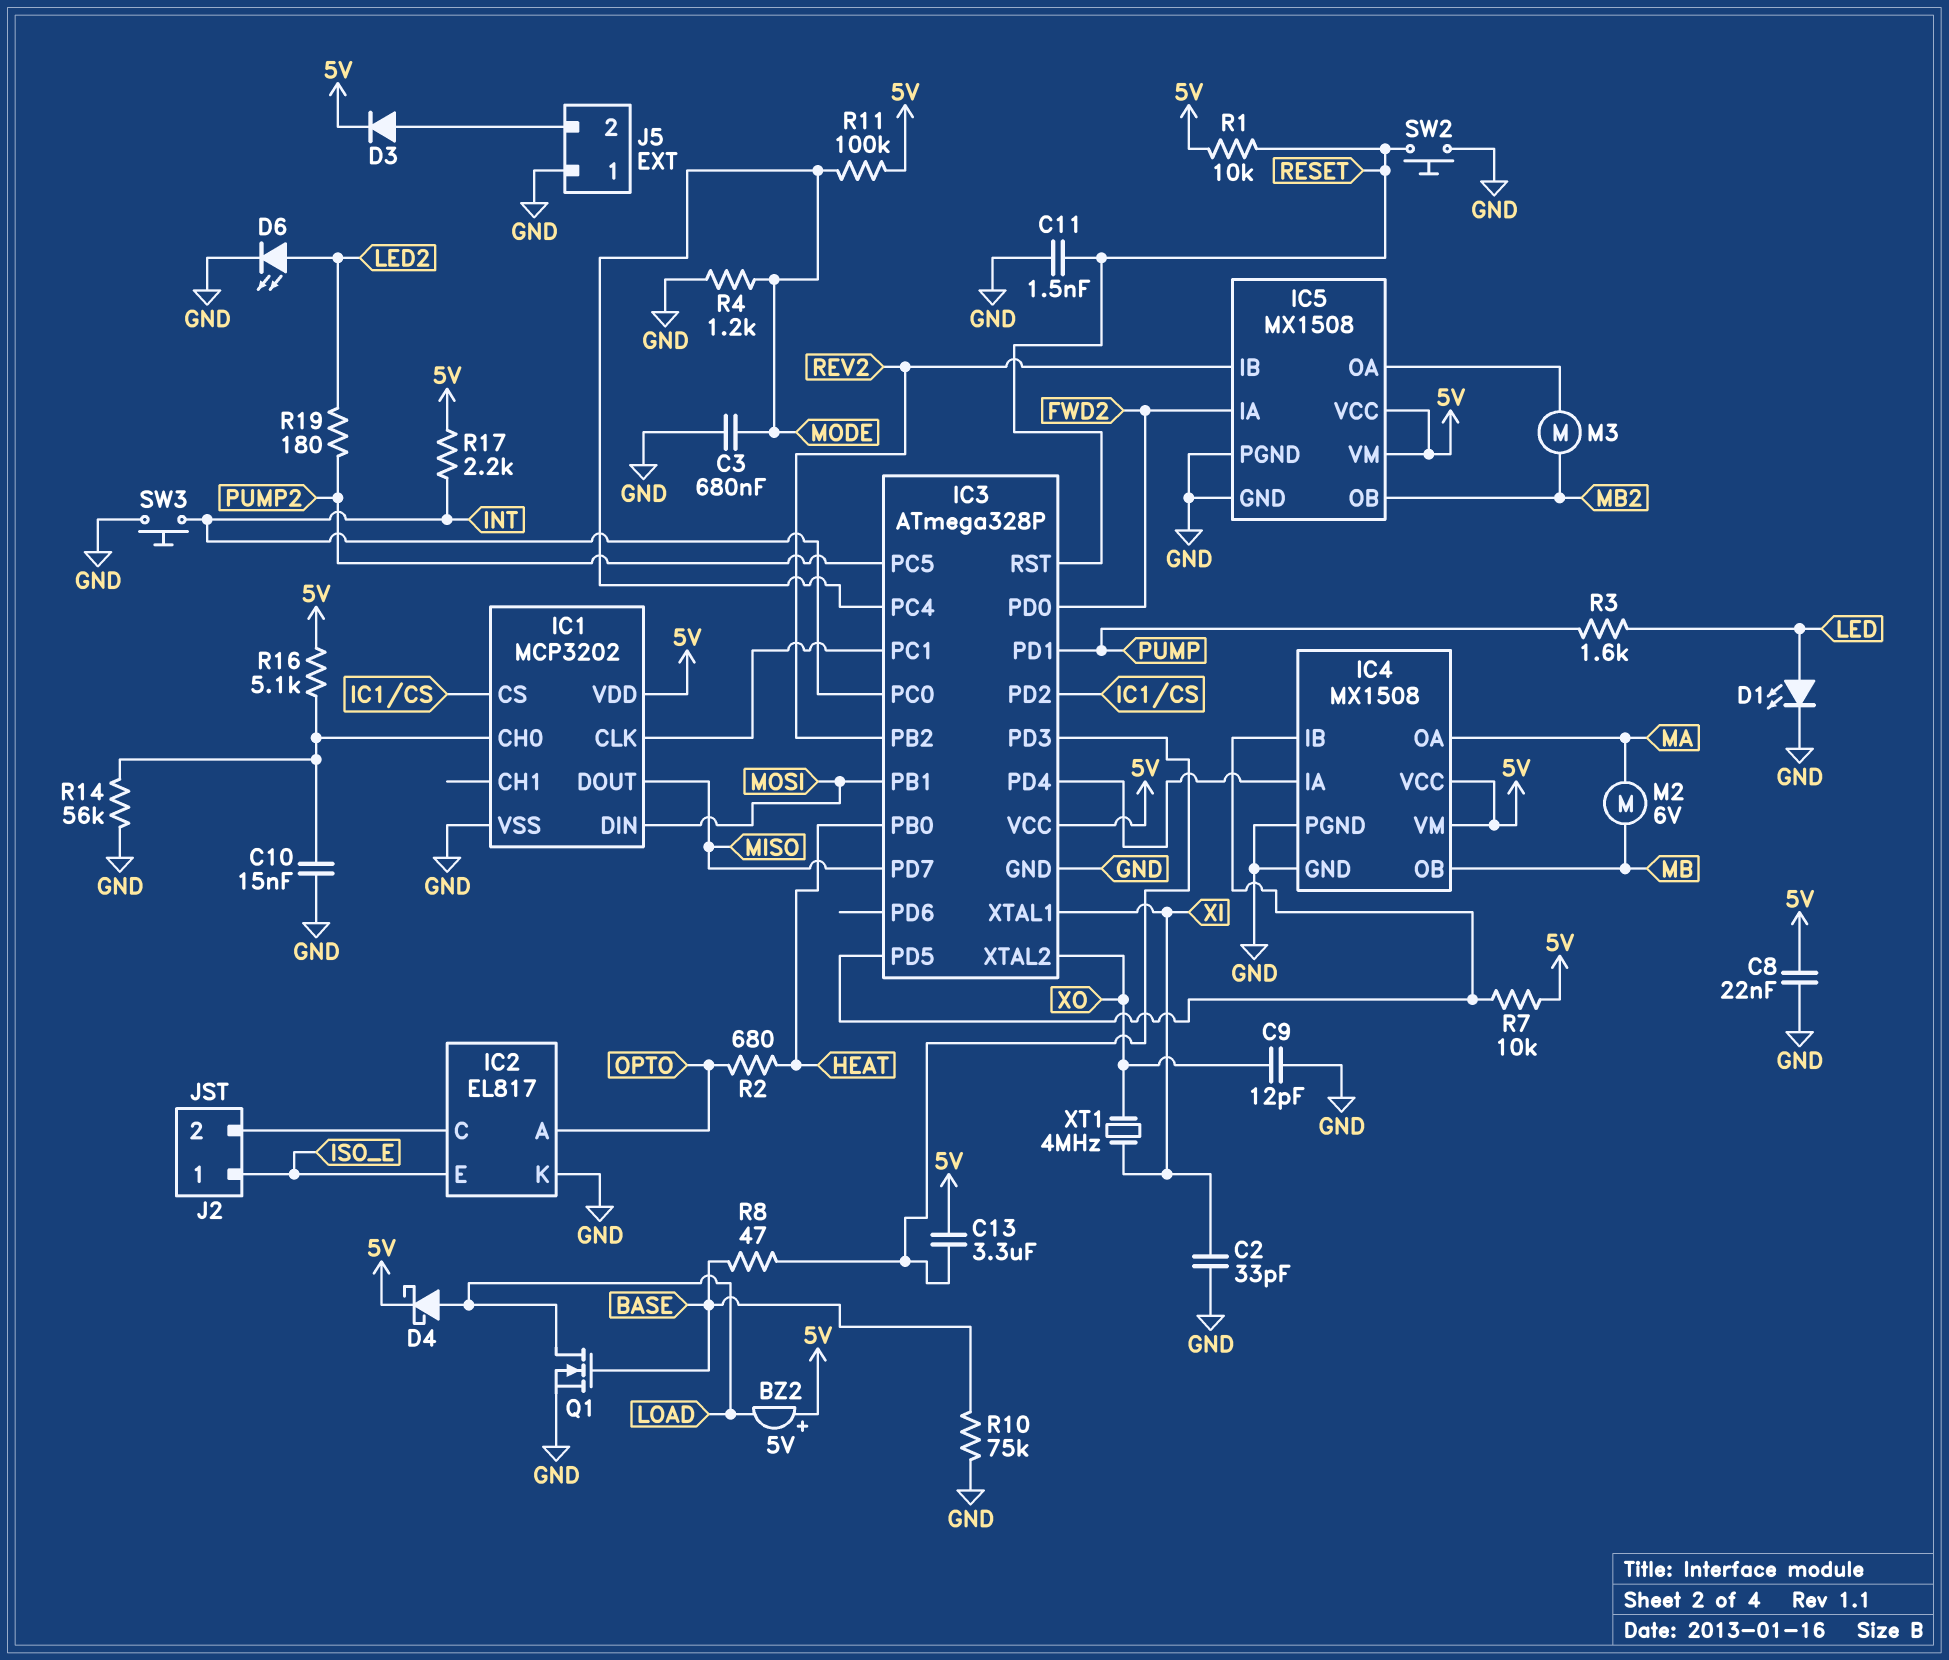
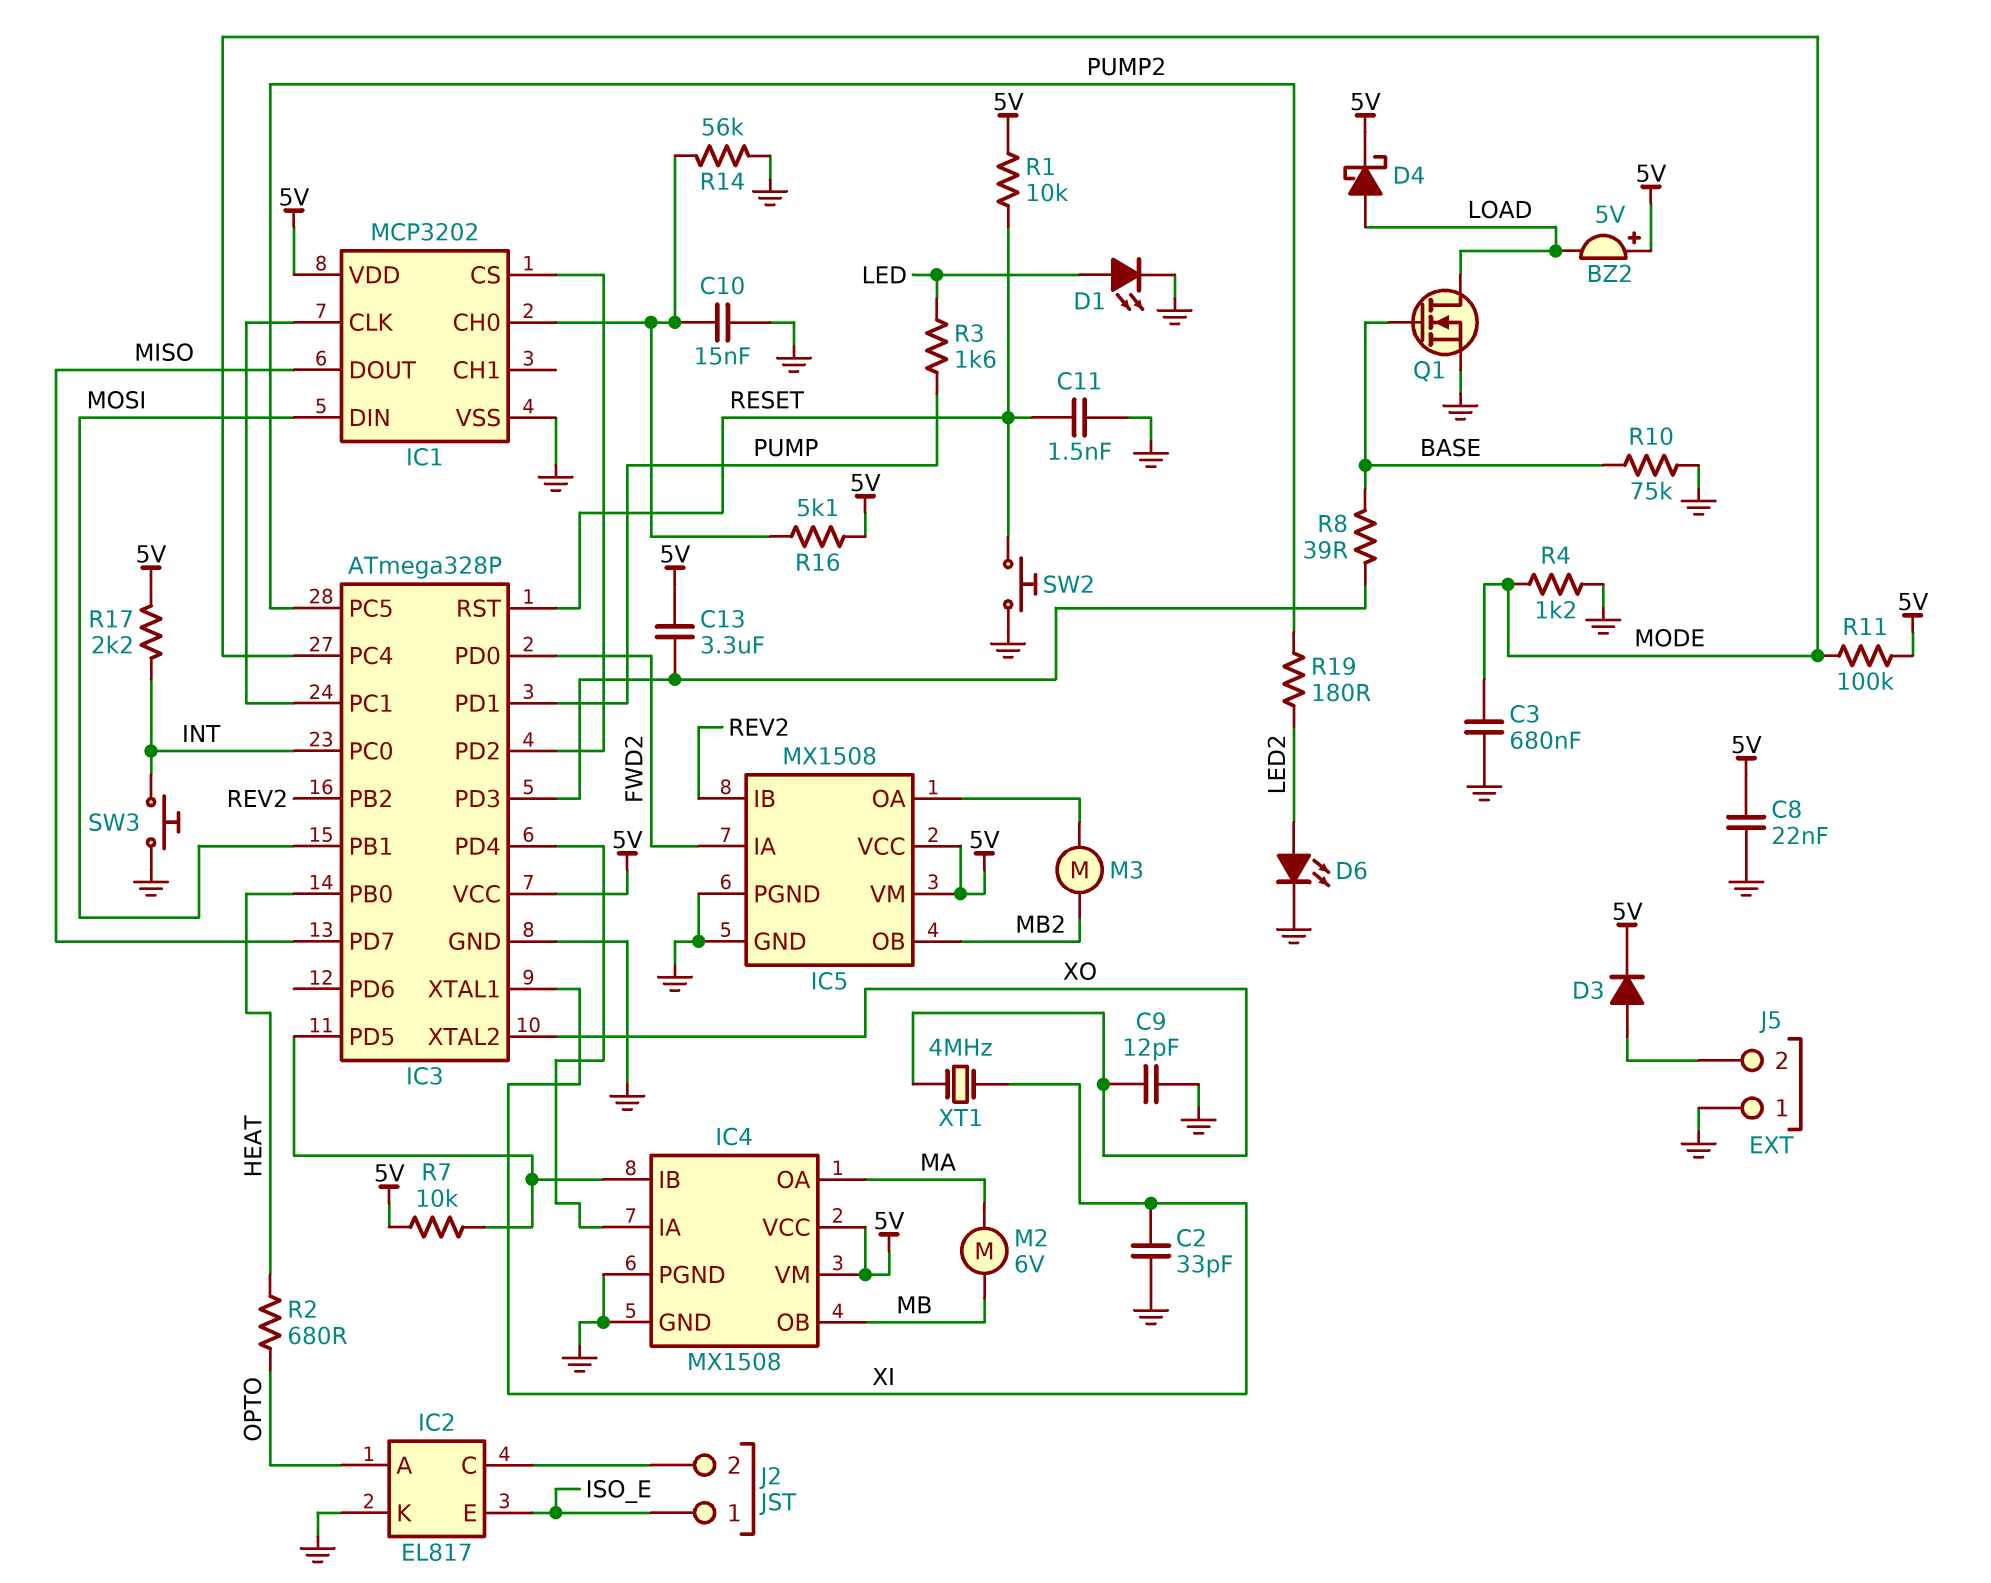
R8: 47 (BASE, IC3/PD3) -> 39 (BASE, IC3/PD3)

